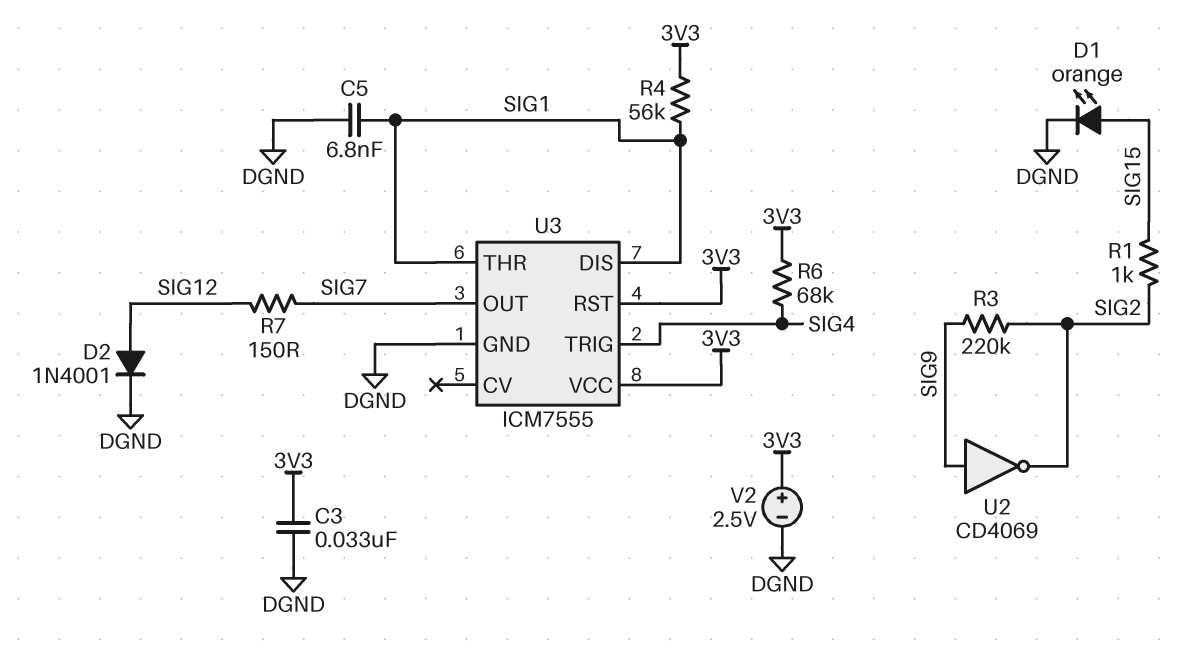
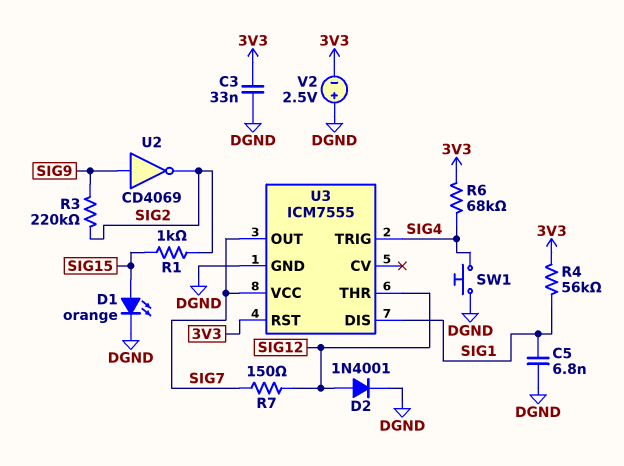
SW1: none -> button (DGND, SIG4)
U3 pin THR: SIG1 -> SIG12
U3 pin VCC: 3V3 -> SIG7
V2: 2.5V (plus 3V3, minus DGND) -> 2.5V (plus DGND, minus 3V3)

